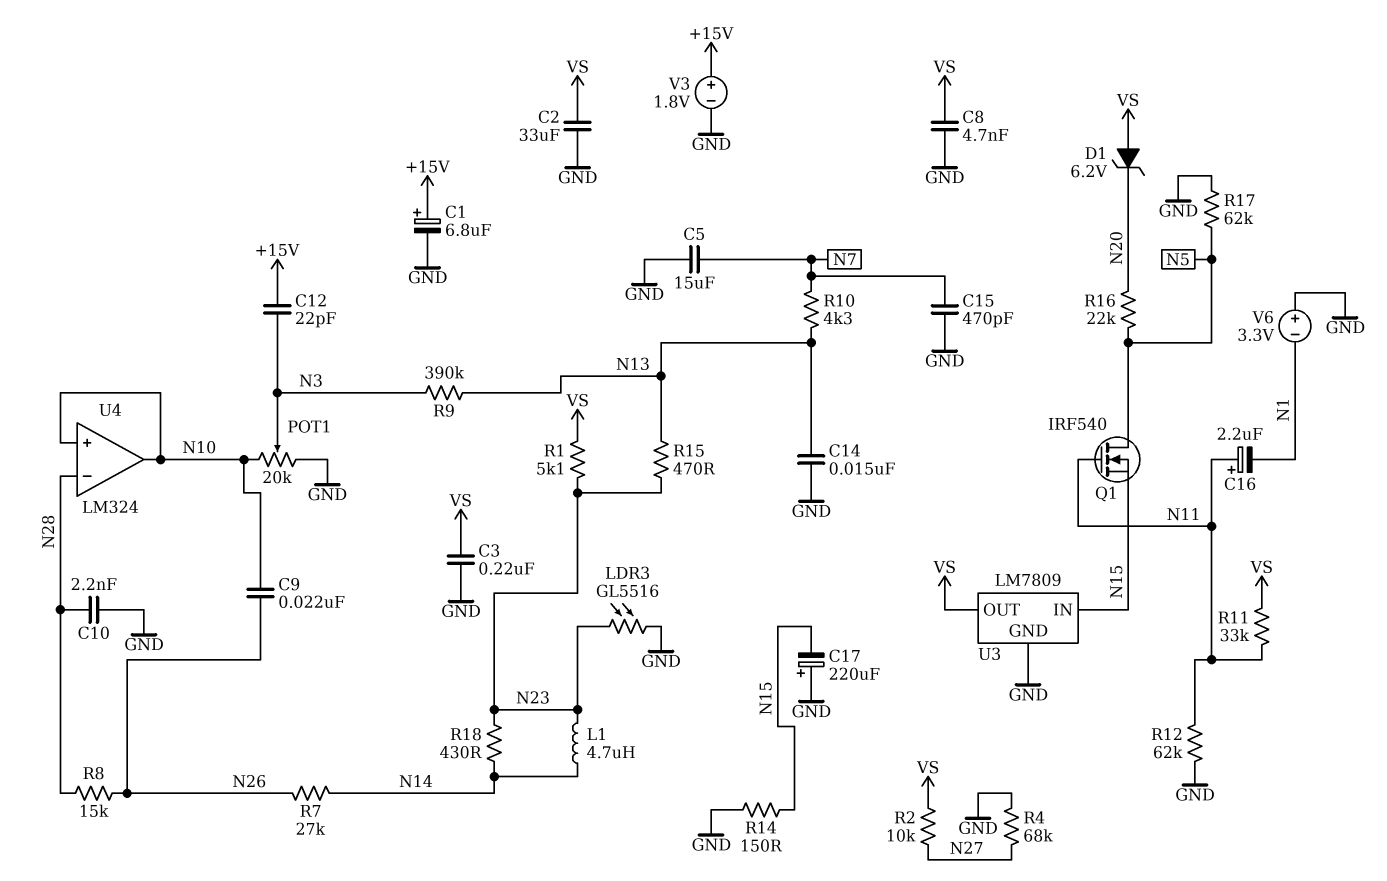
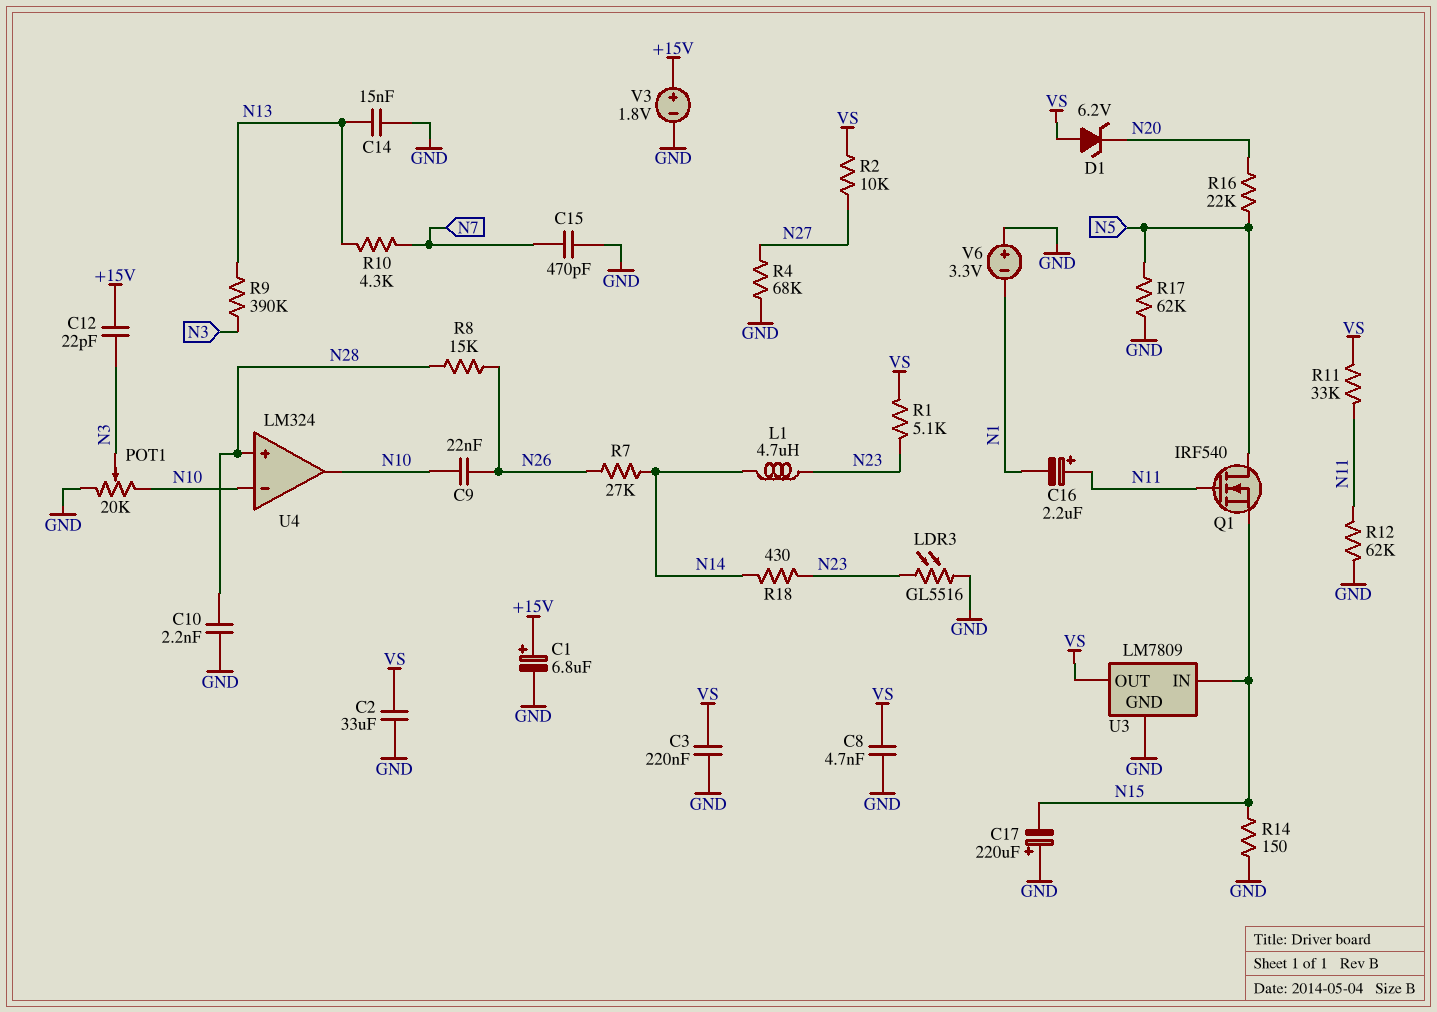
C5: 15uF (GND, N7) -> none
R15: 470 (N13, N23) -> none
U4 pin in+: N10 -> N28
U4 pin in-: N28 -> N10

